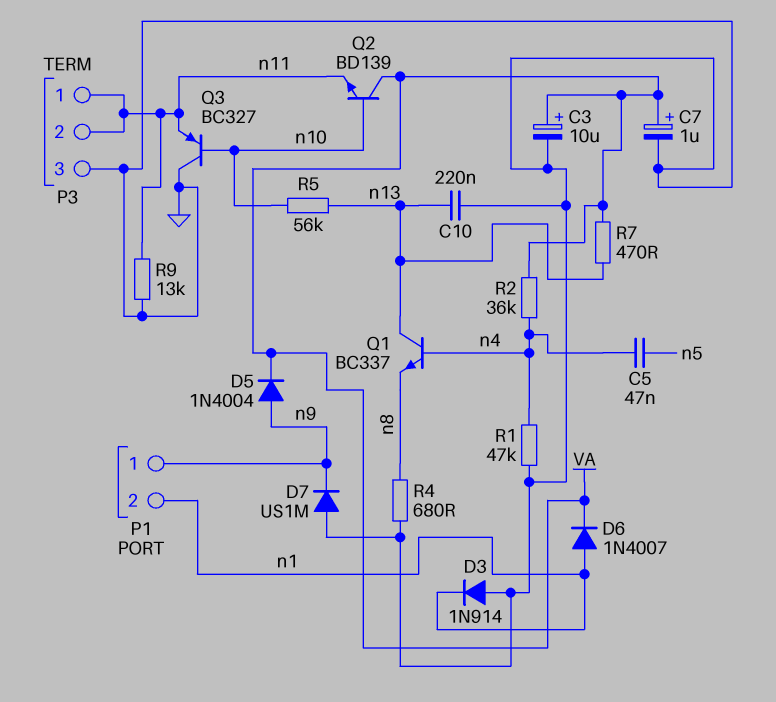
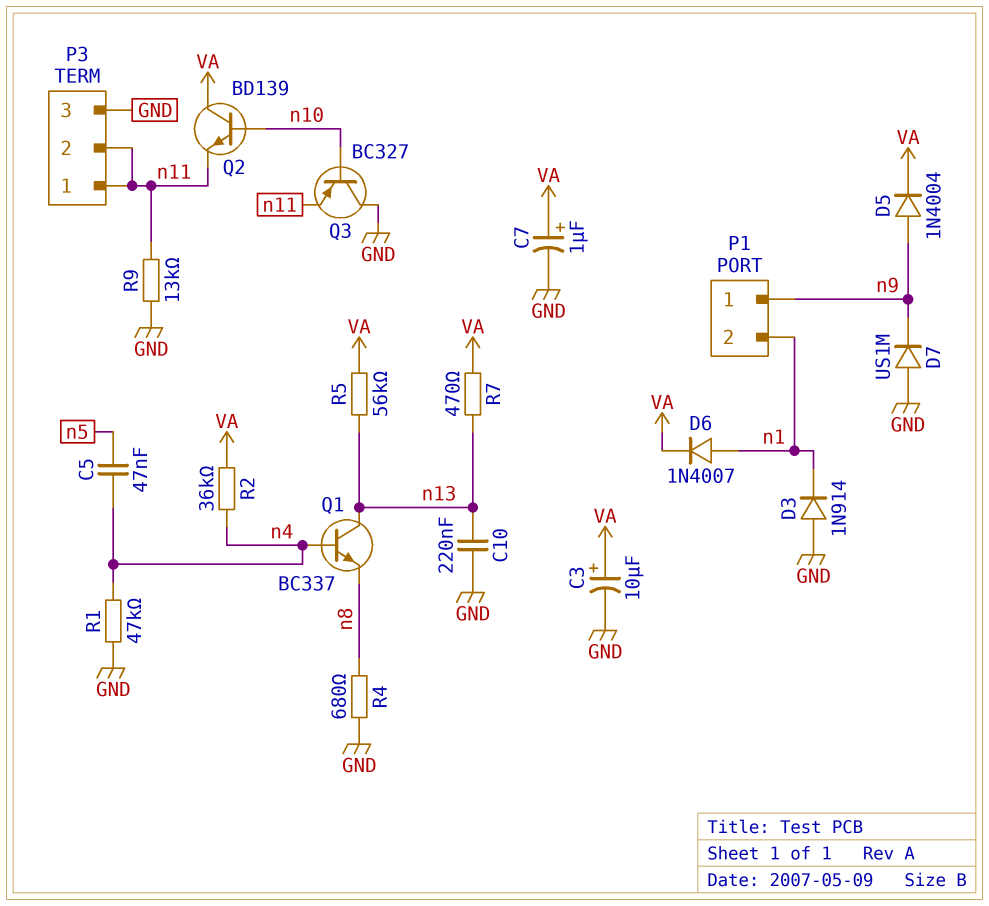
R5: 56k (n10, n13) -> 56k (VA, n13)

